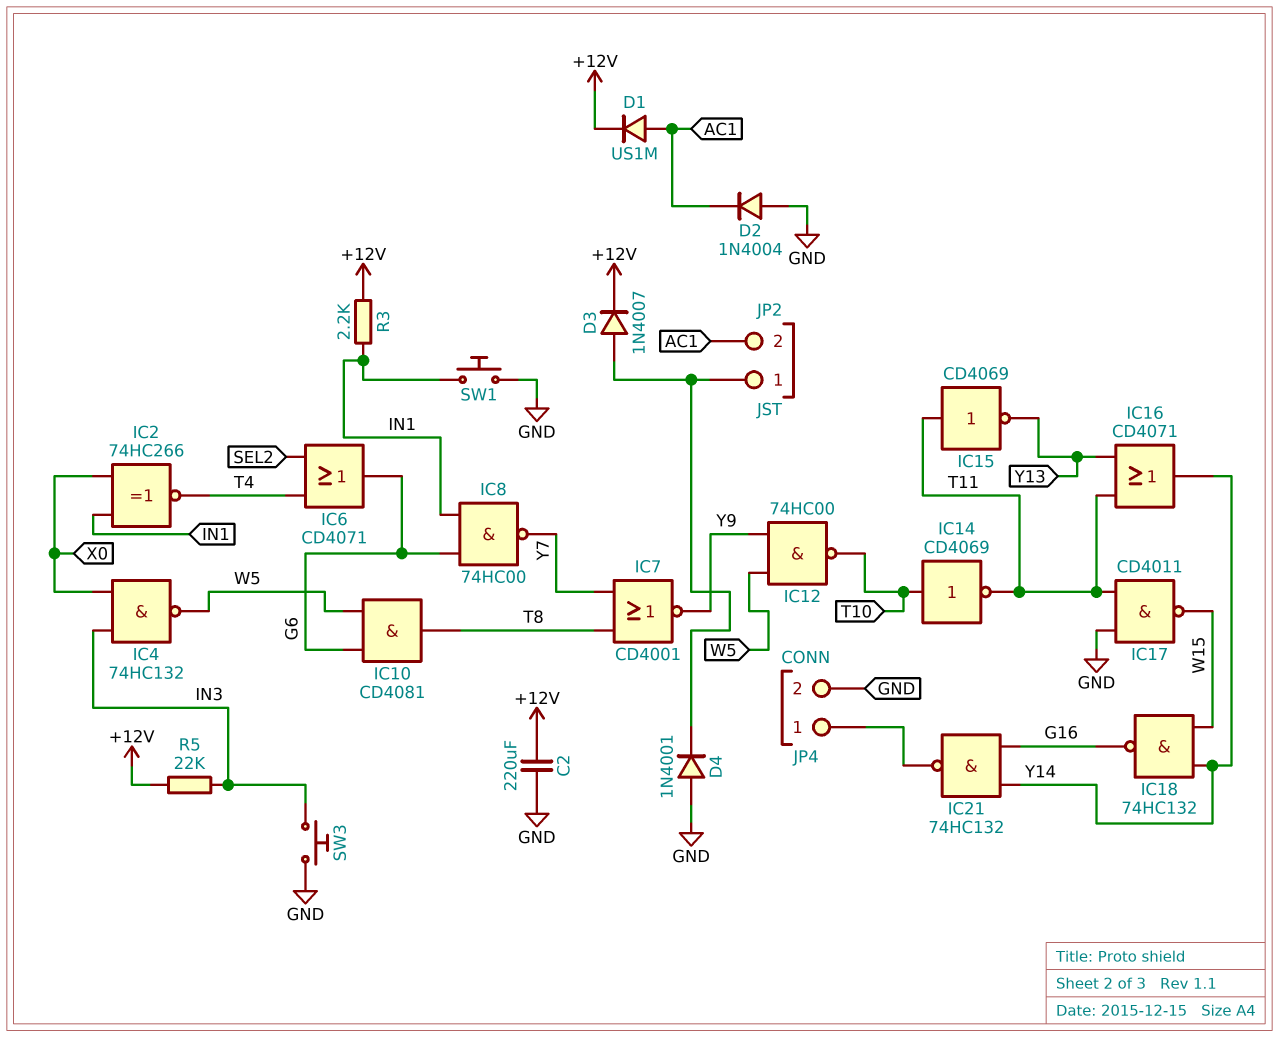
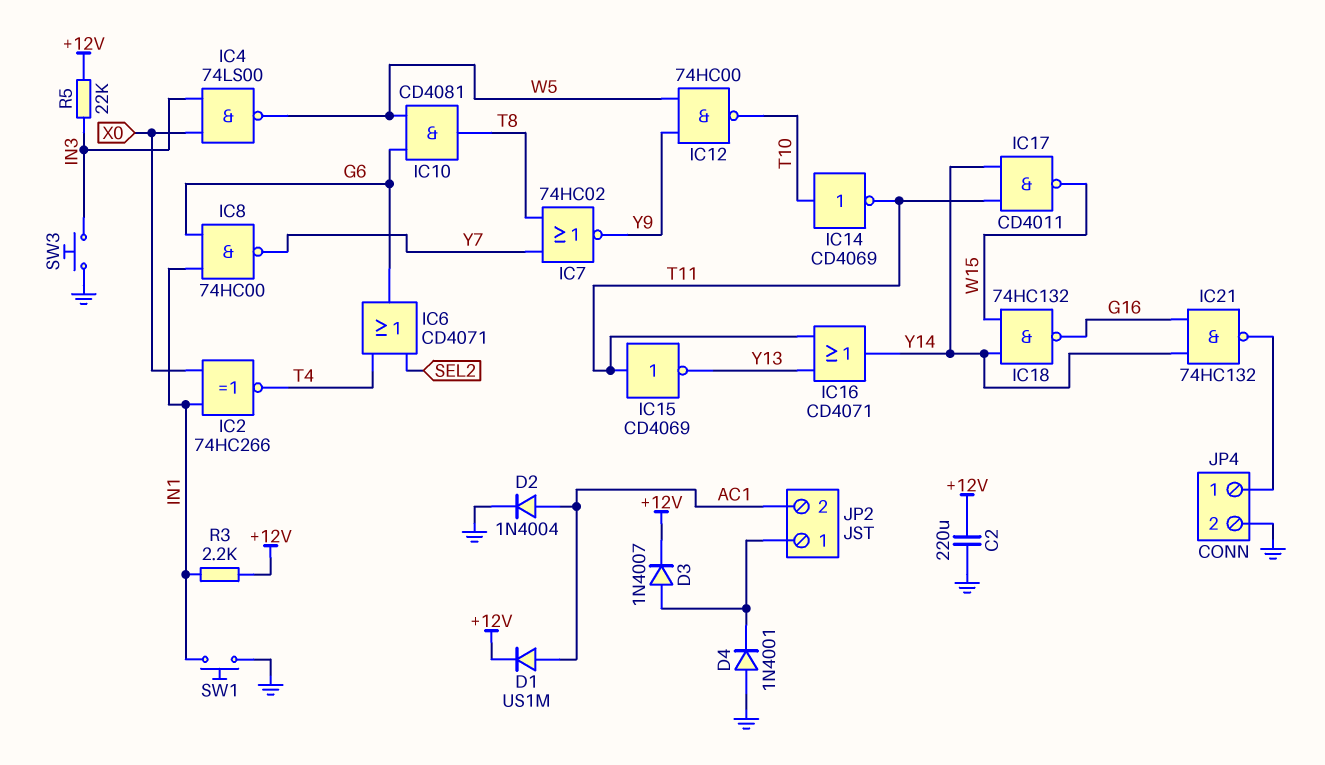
D2: diode 1N4004 (A GND, K AC1) -> diode 1N4004 (A AC1, K GND)
IC4: NAND 74HC132 (in IN3, in X0, out W5) -> NAND 74LS00 (in IN3, in X0, out W5)
IC7: NOR CD4001 (in T8, in Y7, out Y9) -> NOR 74HC02 (in T8, in Y7, out Y9)
IC17: NAND CD4011 (in GND, in T11, out W15) -> NAND CD4011 (in T11, in Y14, out W15)

